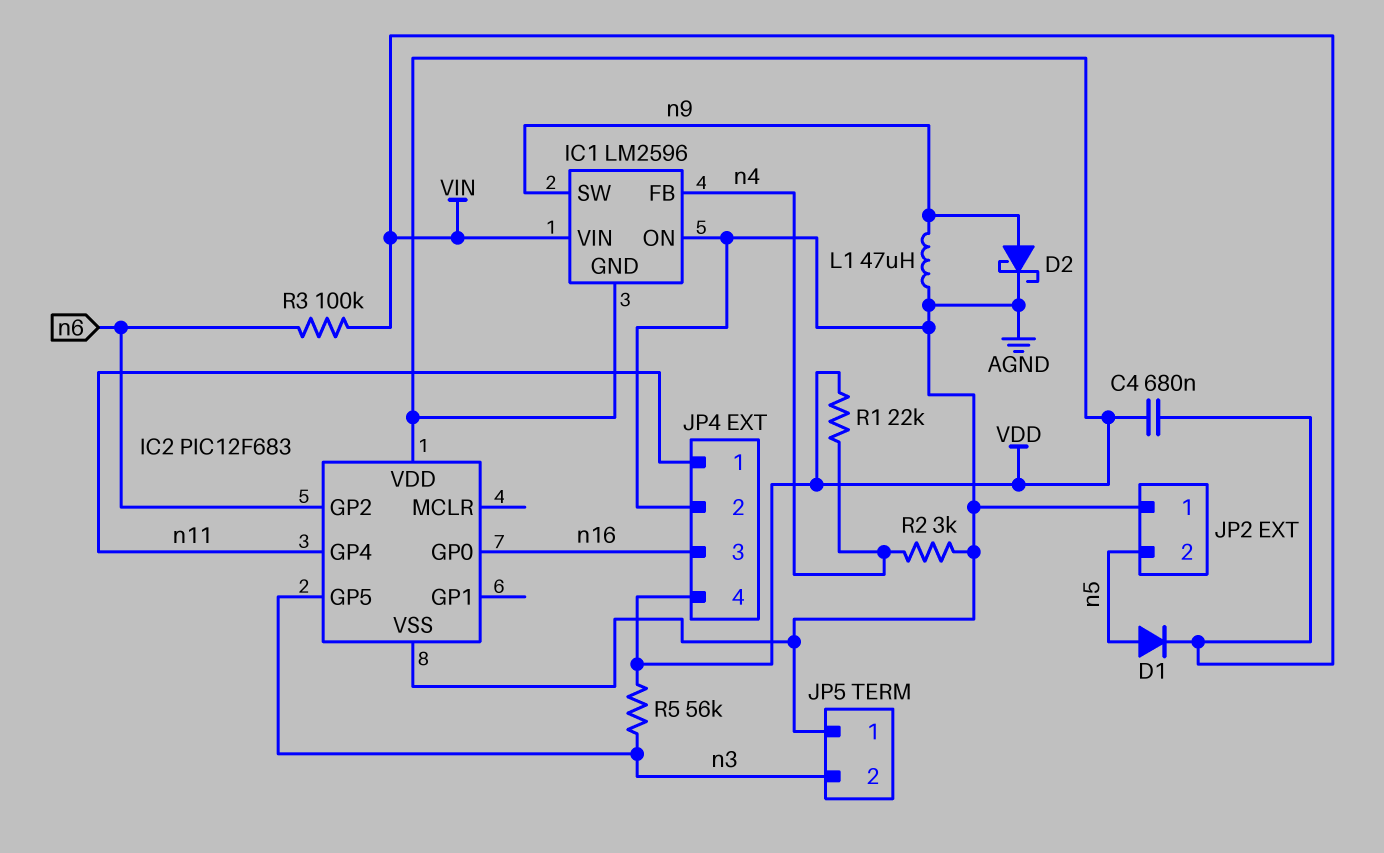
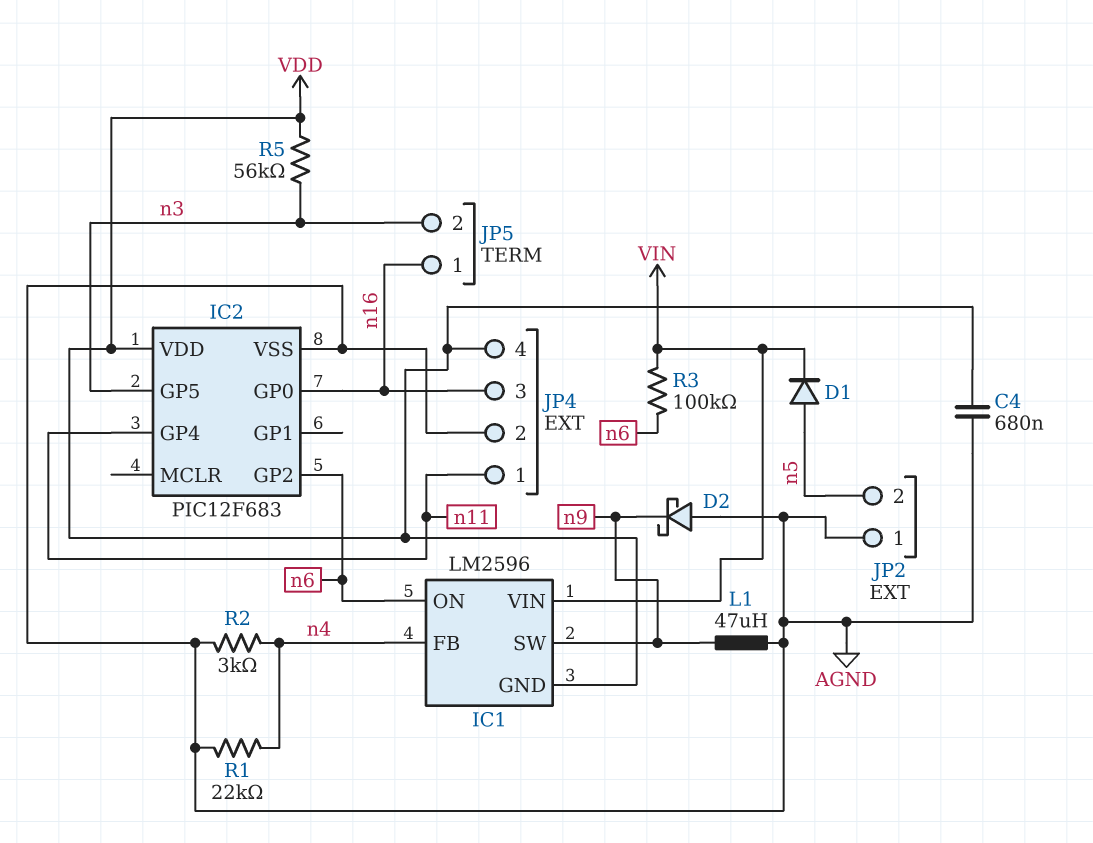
C4: 680nF (VDD, VIN) -> 680nF (AGND, VDD)
D2: schottky (A n9, K AGND) -> schottky (A AGND, K n9)
IC1 pin ON: AGND -> n6
JP5 pin 1: AGND -> n16
R1: 22k (VDD, n4) -> 22k (AGND, n4)

